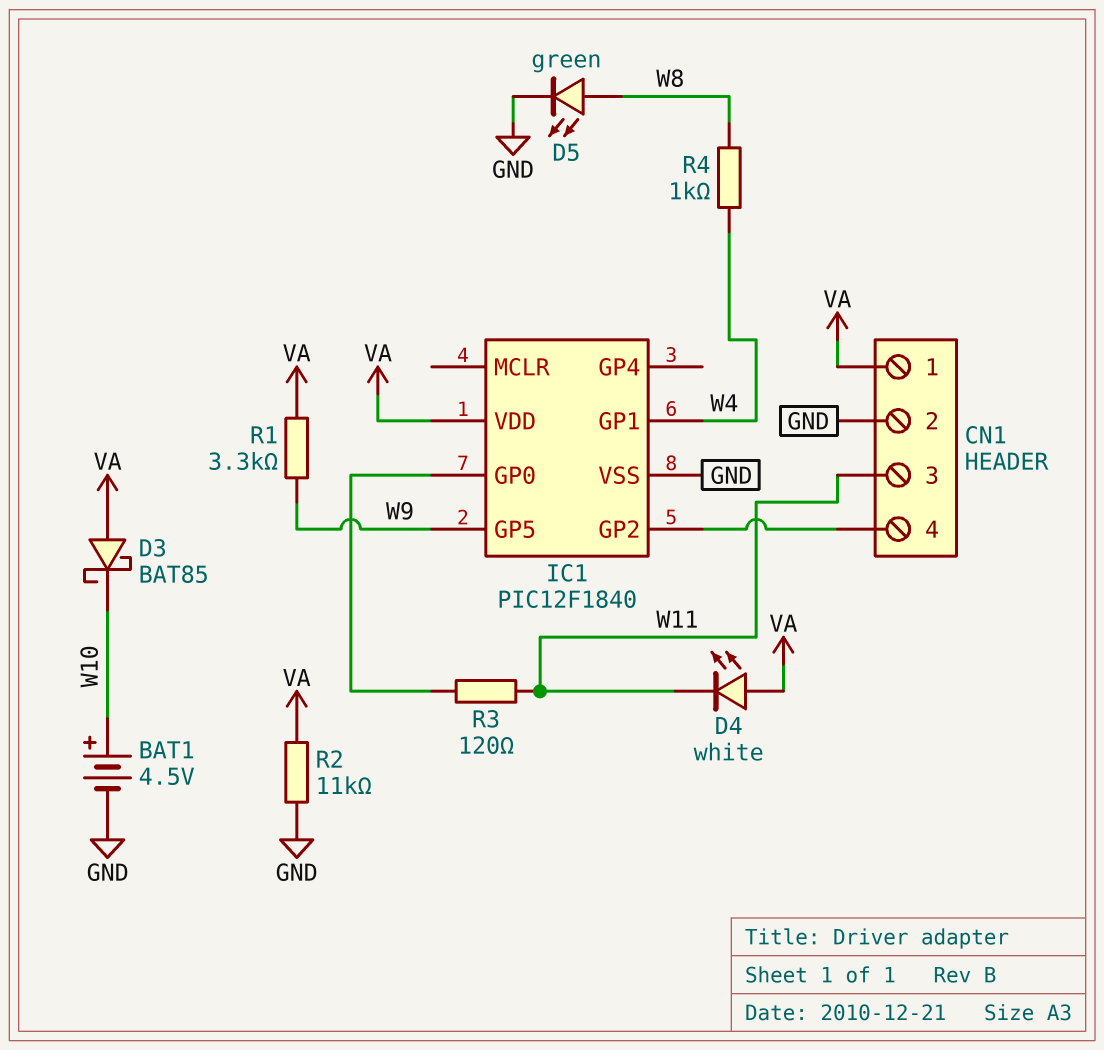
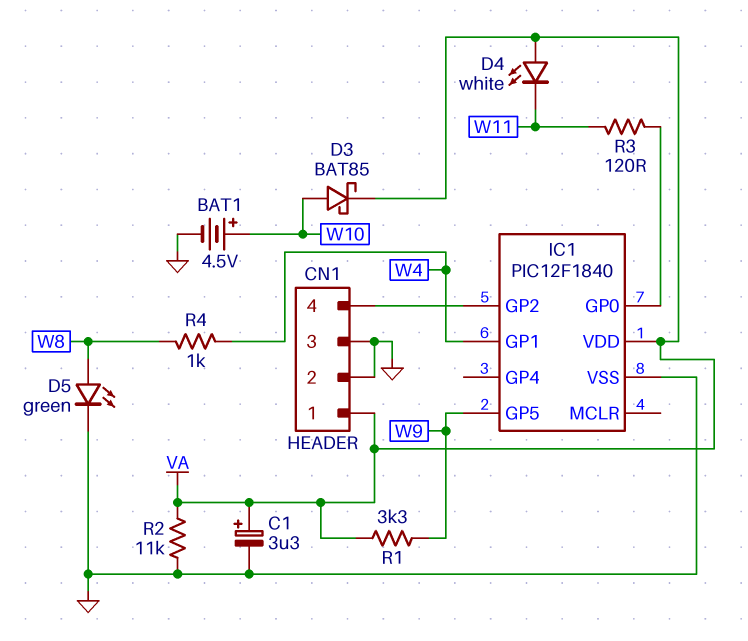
C1: none -> 3.3uF (plus VA, minus GND)
CN1 pin 3: W11 -> GND
D3: schottky BAT85 (A VA, K W10) -> schottky BAT85 (A W10, K VA)

